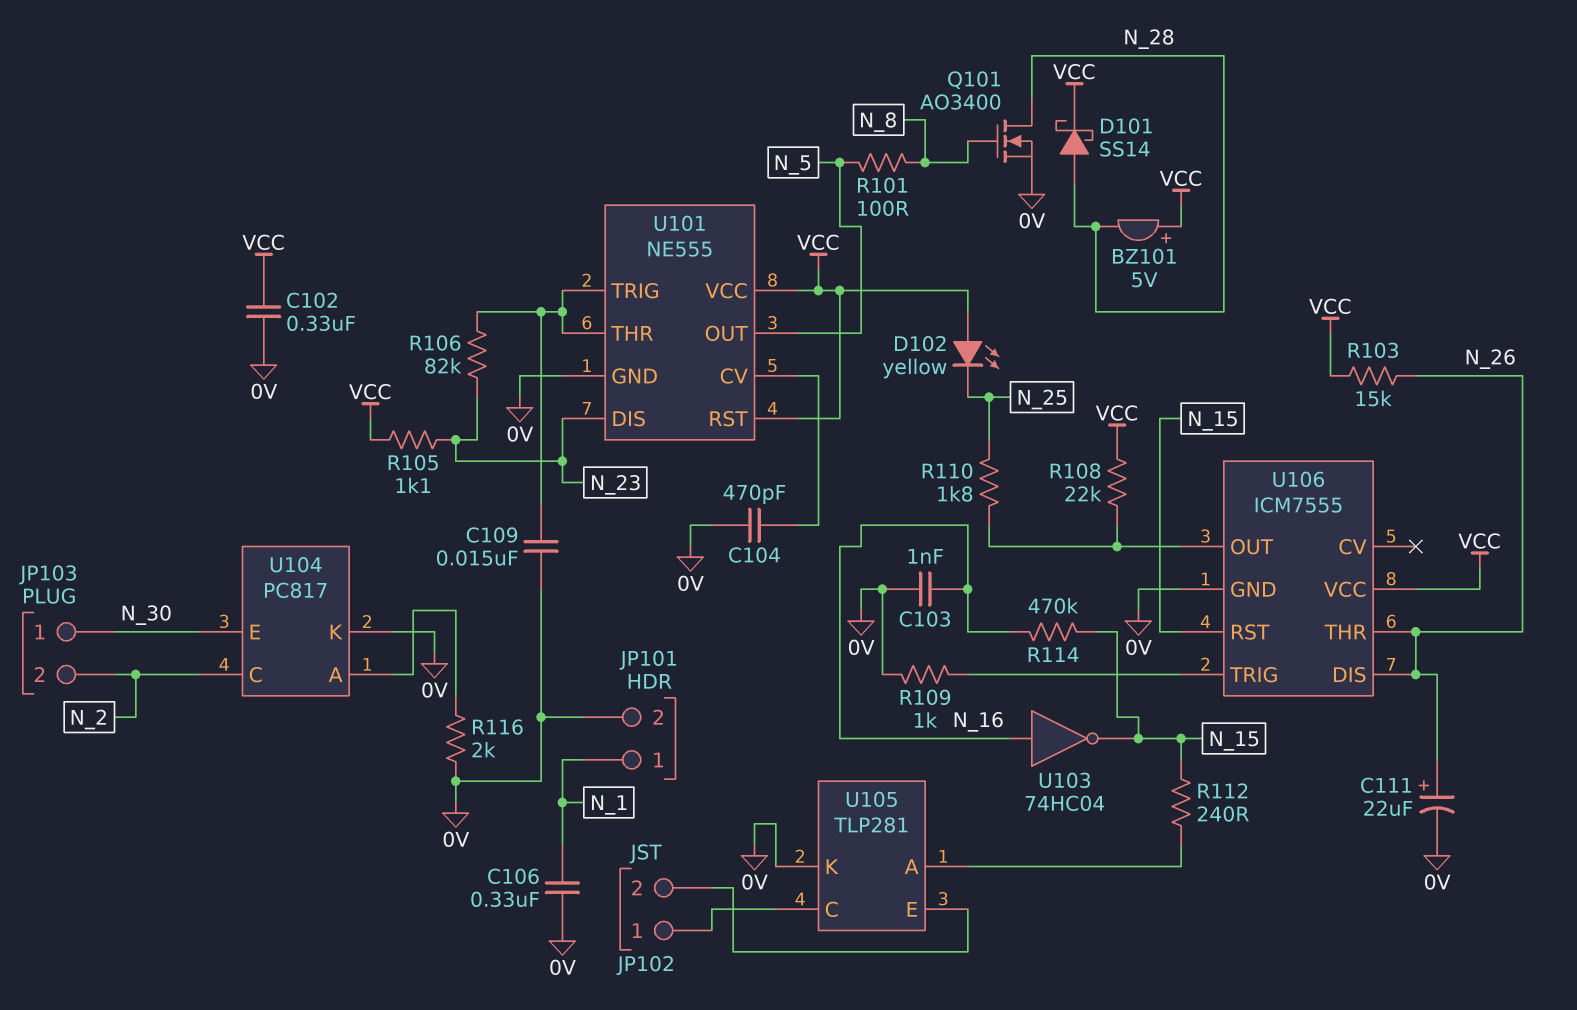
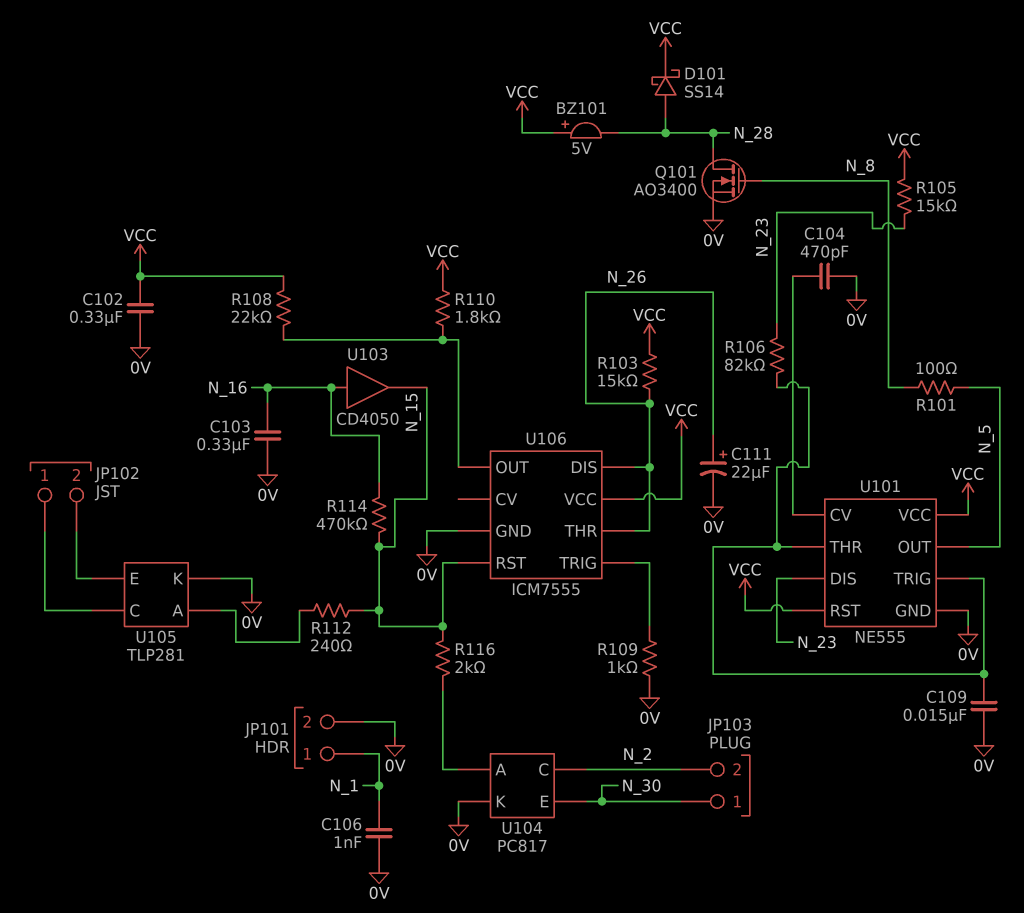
C103: 1nF (0V, N_16) -> 330nF (0V, N_16)
C106: 330nF (0V, N_1) -> 1nF (0V, N_1)
D102: LED yellow (A VCC, K N_25) -> none
R105: 1.1k (N_23, VCC) -> 15k (N_23, VCC)
R110: 1.8k (N_25, U106/OUT) -> 1.8k (U106/OUT, VCC)
R116: 2k (0V, U104/A) -> 2k (N_15, U104/A)
U103: NOT 74HC04 (in N_16, out N_15) -> buffer CD4050 (in N_16, out N_15)

